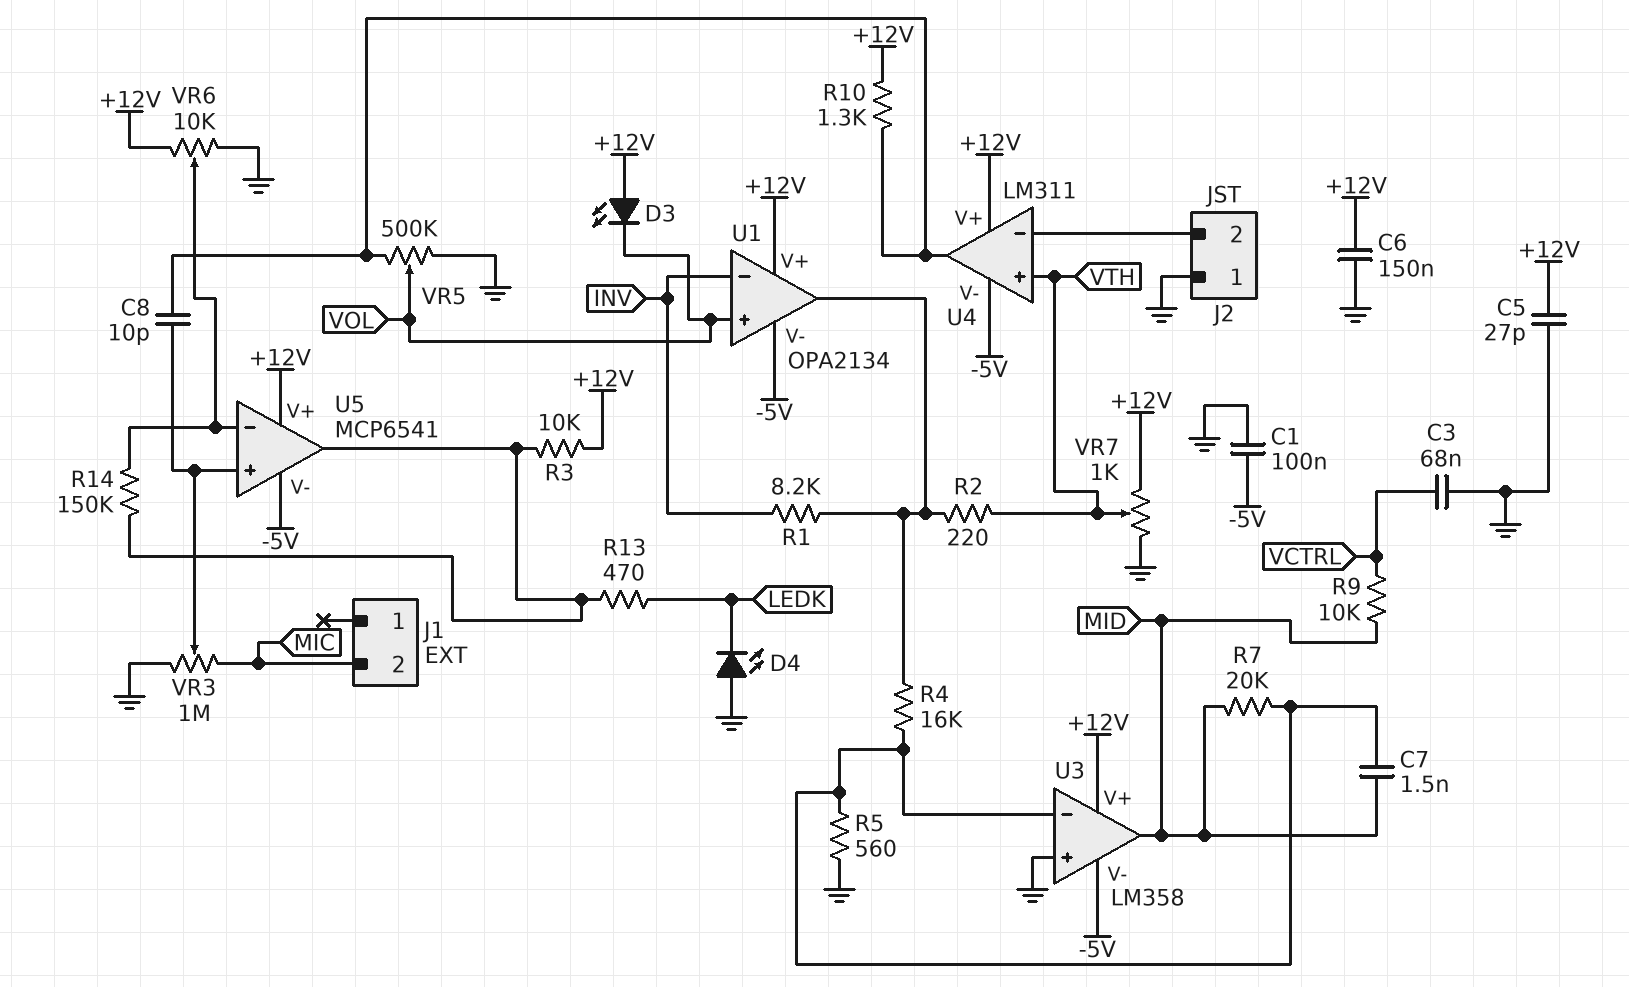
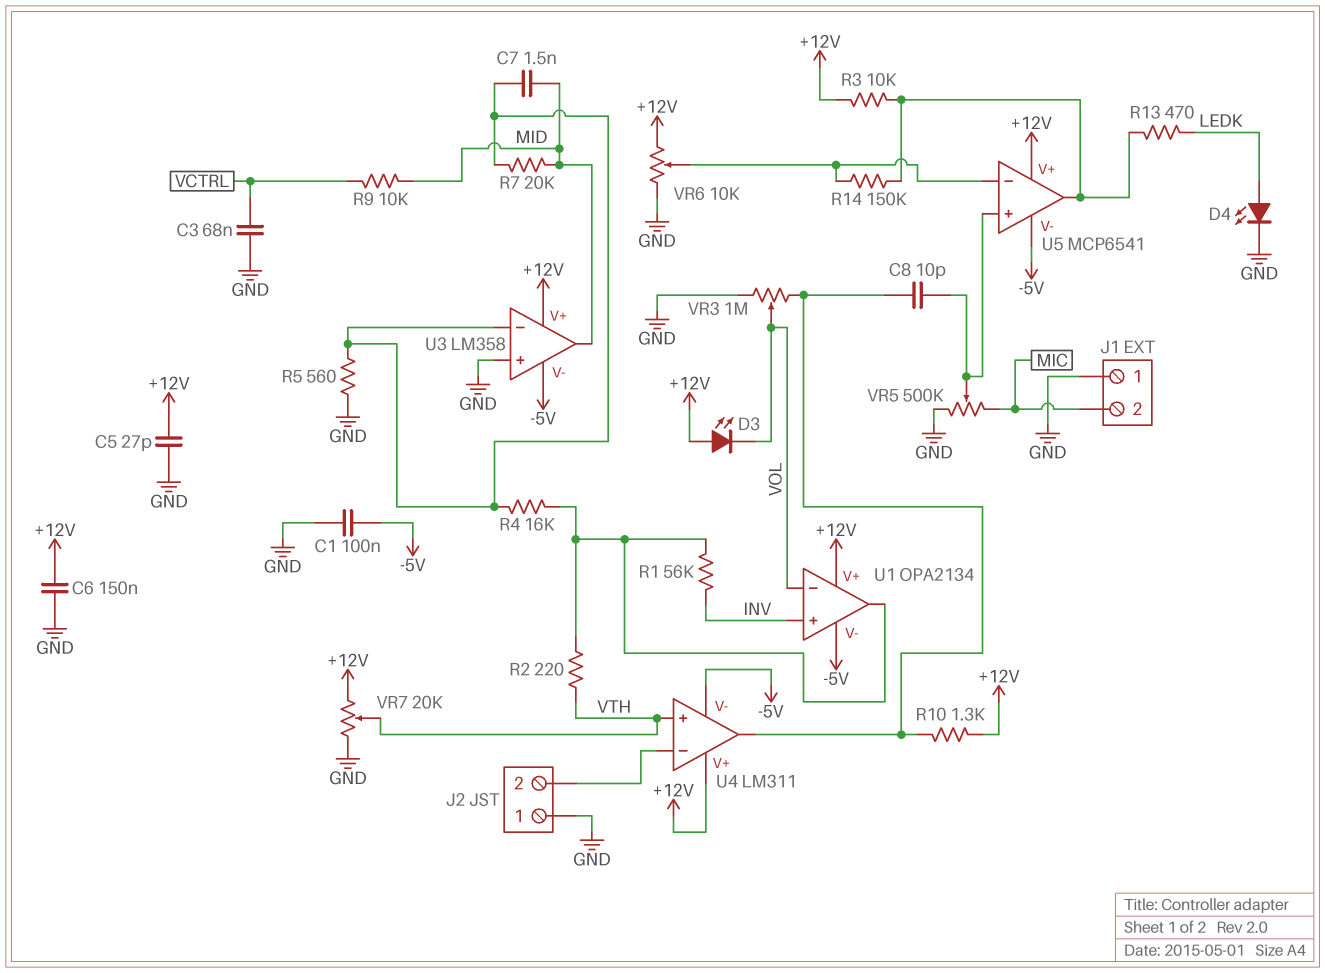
D4: LED (A GND, K LEDK) -> LED (A LEDK, K GND)
J1 pin 1: none -> GND
R1: 8.2k (INV, U1/out) -> 56k (INV, U1/out)
U1 pin in+: VOL -> INV
U1 pin in-: INV -> VOL
VR3: 1M (GND, MIC, wiper U5/in+) -> 1M (GND, U4/out, wiper VOL)
VR5: 500k (GND, U4/out, wiper VOL) -> 500k (GND, MIC, wiper U5/in+)
VR7: 1k (+12V, GND, wiper VTH) -> 20k (+12V, GND, wiper VTH)

